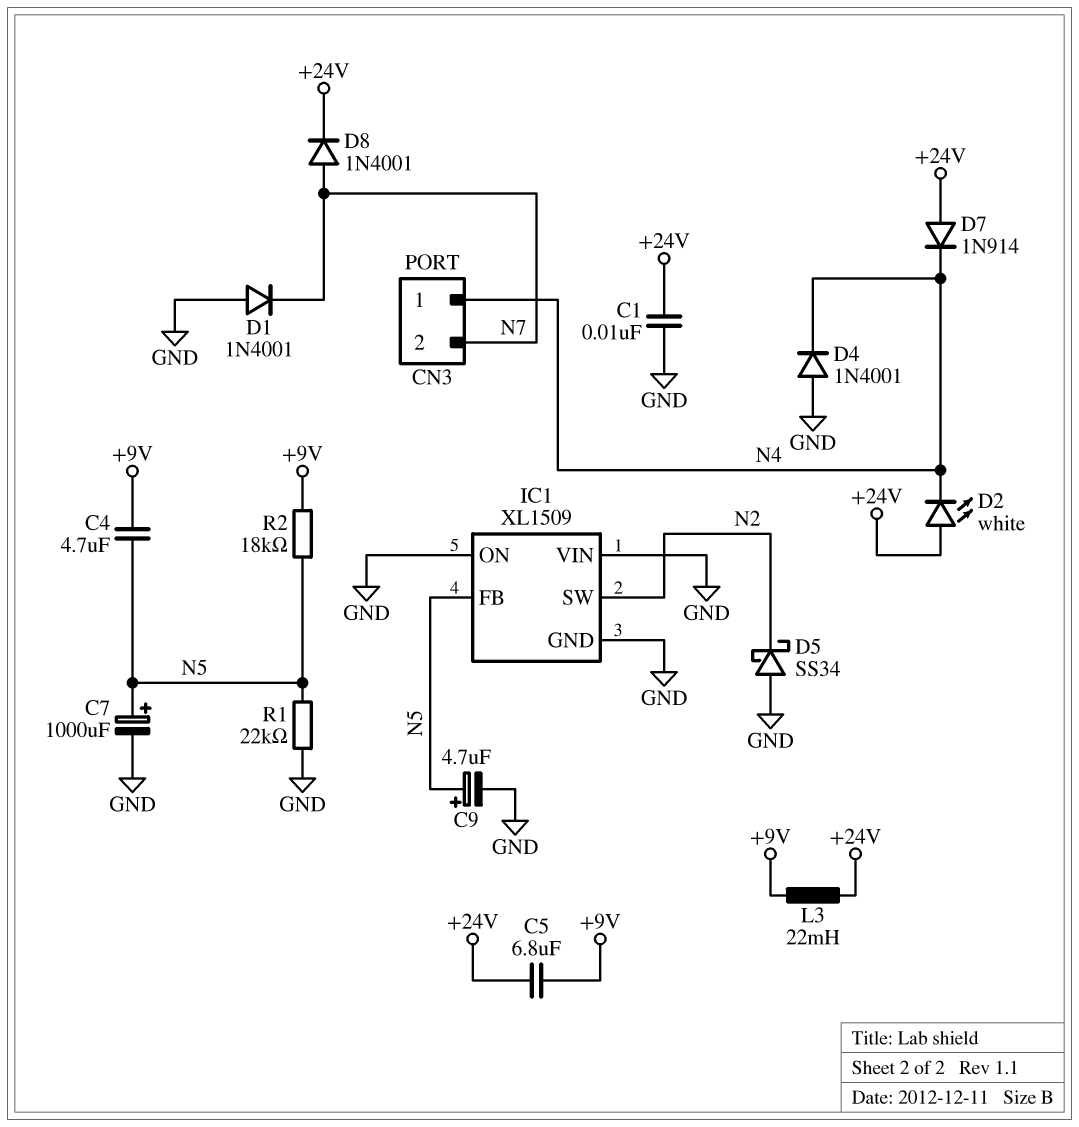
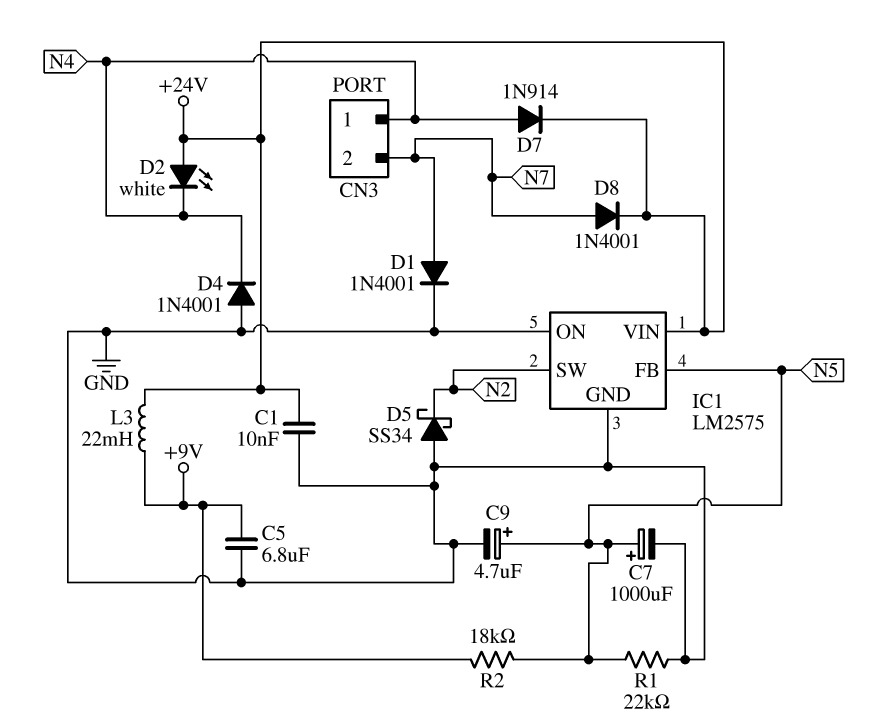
C4: 4.7uF (+9V, N5) -> none
C5: 6.8uF (+9V, +24V) -> 6.8uF (+9V, GND)
D1: diode 1N4001 (A GND, K N7) -> diode 1N4001 (A N7, K GND)
D7: diode 1N914 (A +24V, K N4) -> diode 1N914 (A N4, K +24V)
IC1: XL1509 -> LM2575
IC1 pin VIN: GND -> +24V

